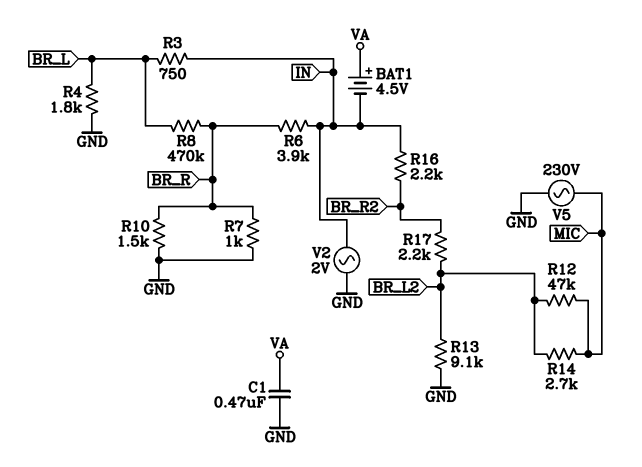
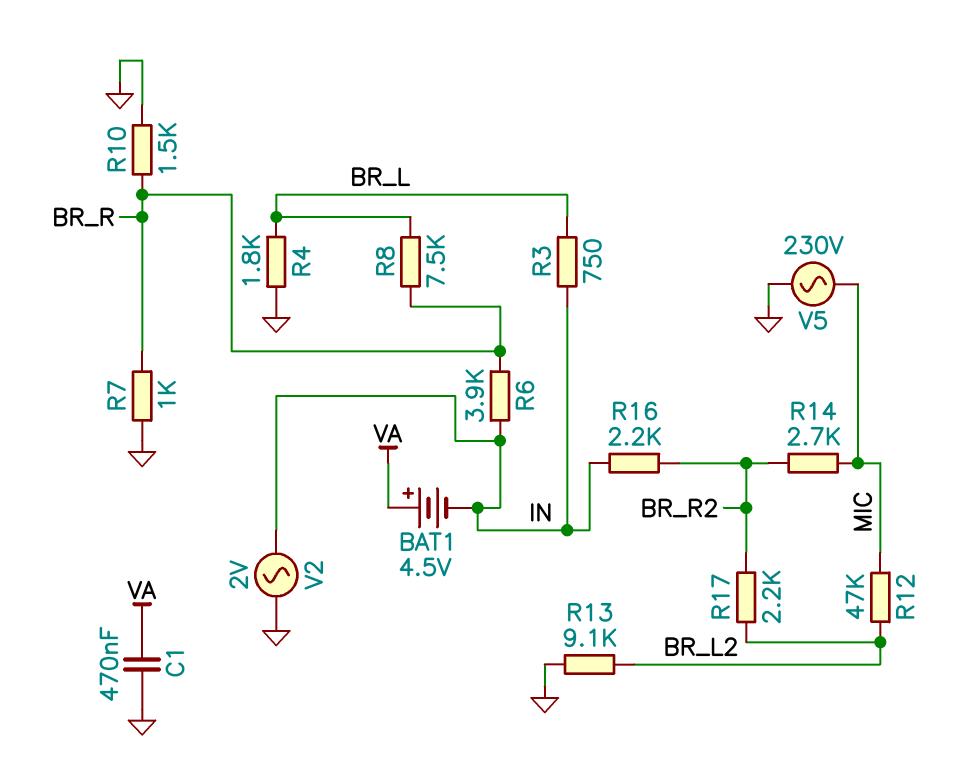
R8: 470k (BR_L, BR_R) -> 7.5k (BR_L, BR_R)
R14: 2.7k (BR_L2, MIC) -> 2.7k (BR_R2, MIC)

